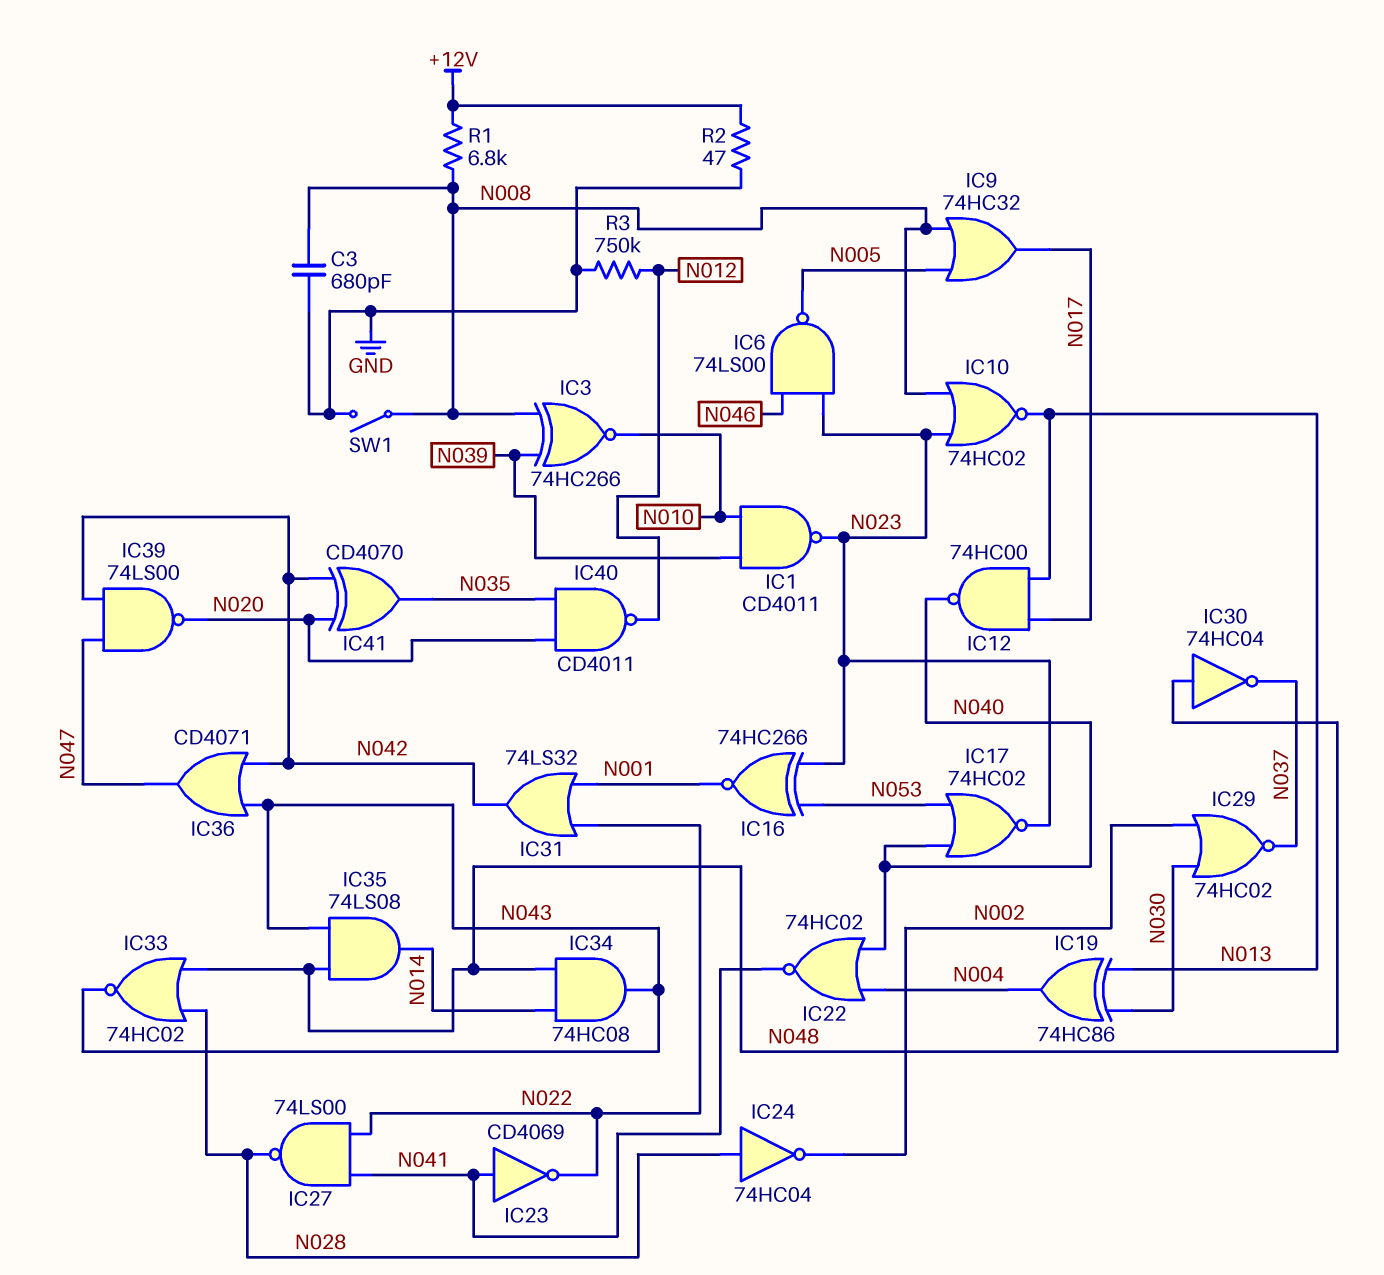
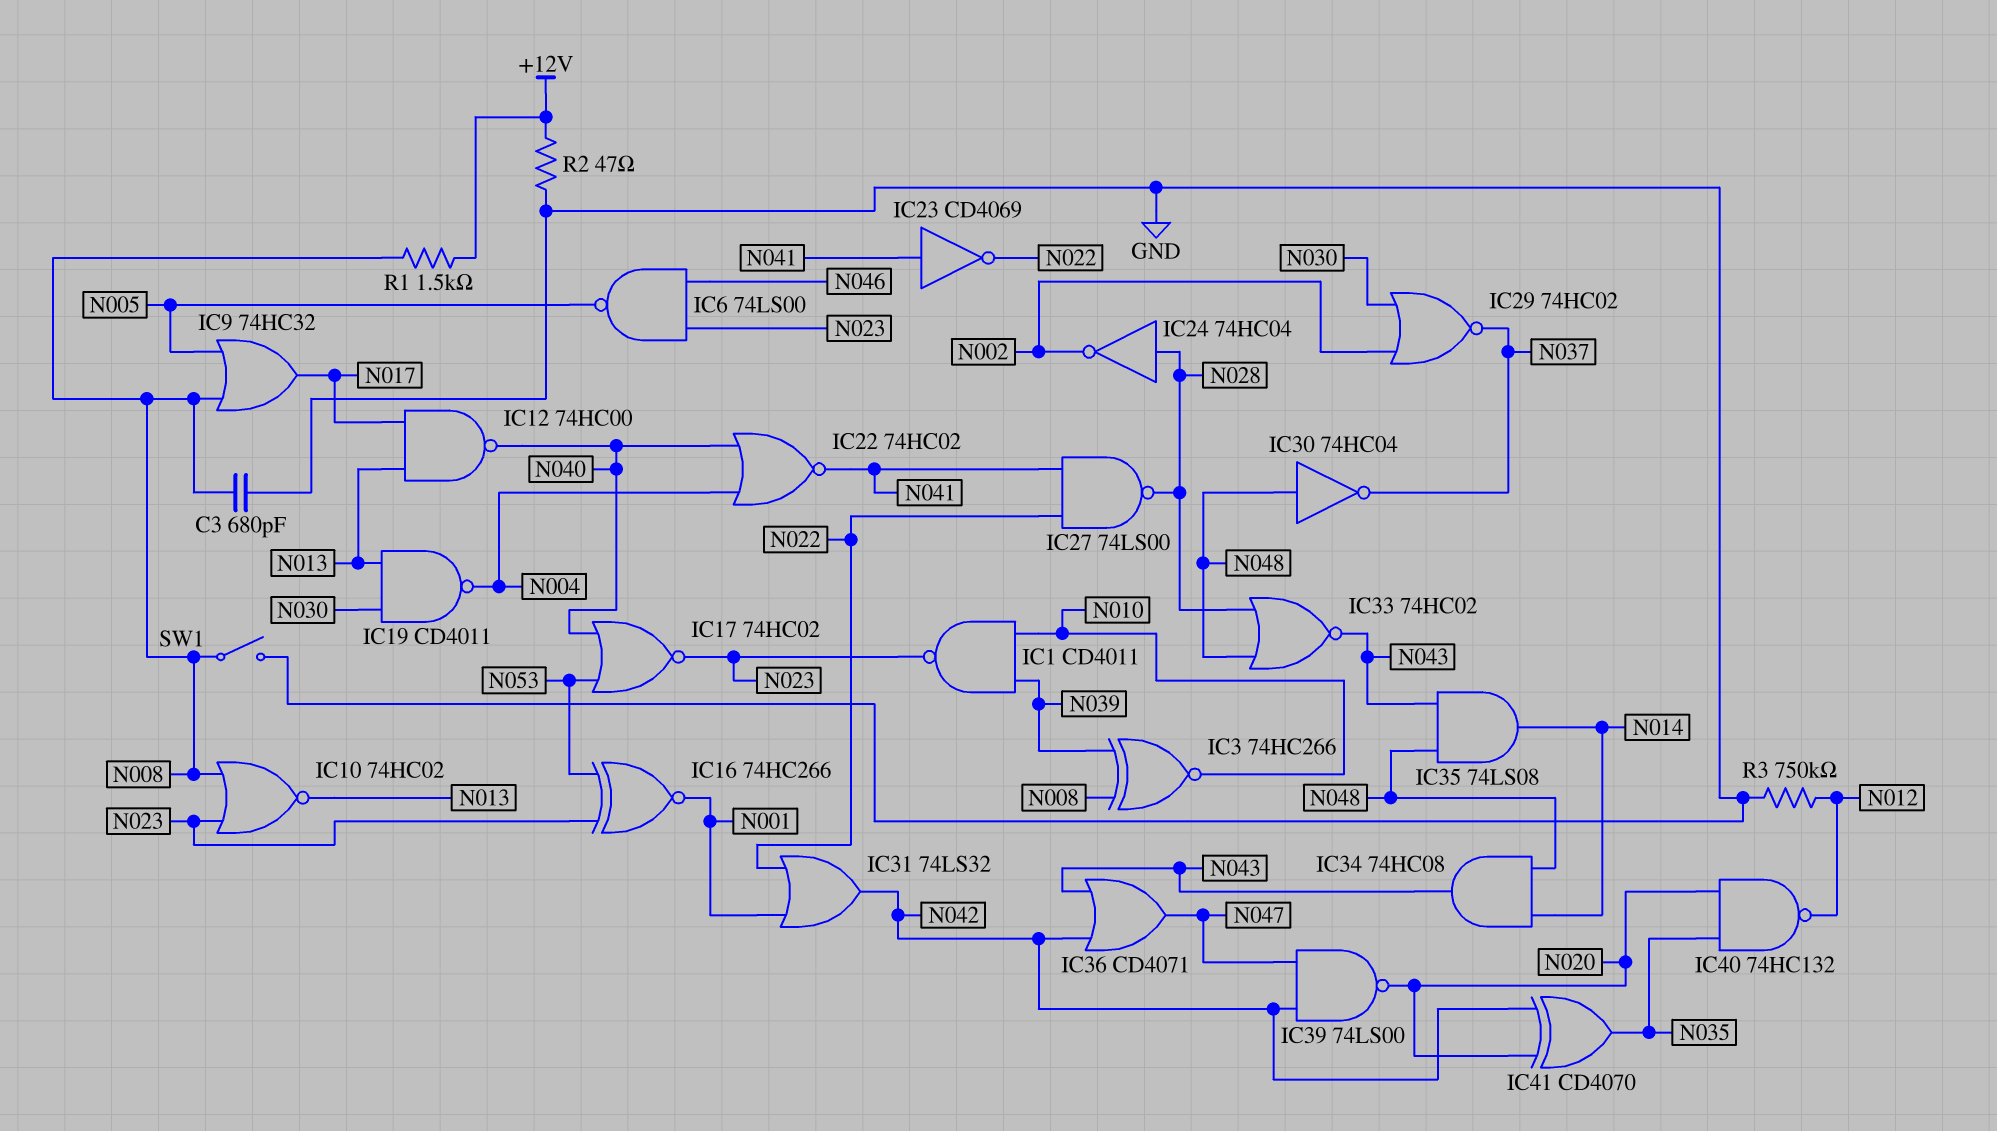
IC19: XOR 74HC86 (in N013, in N030, out N004) -> NAND CD4011 (in N013, in N030, out N004)
IC40: NAND CD4011 (in N020, in N035, out N012) -> NAND 74HC132 (in N020, in N035, out N012)
R1: 6.8k (+12V, N008) -> 1.5k (+12V, N008)

